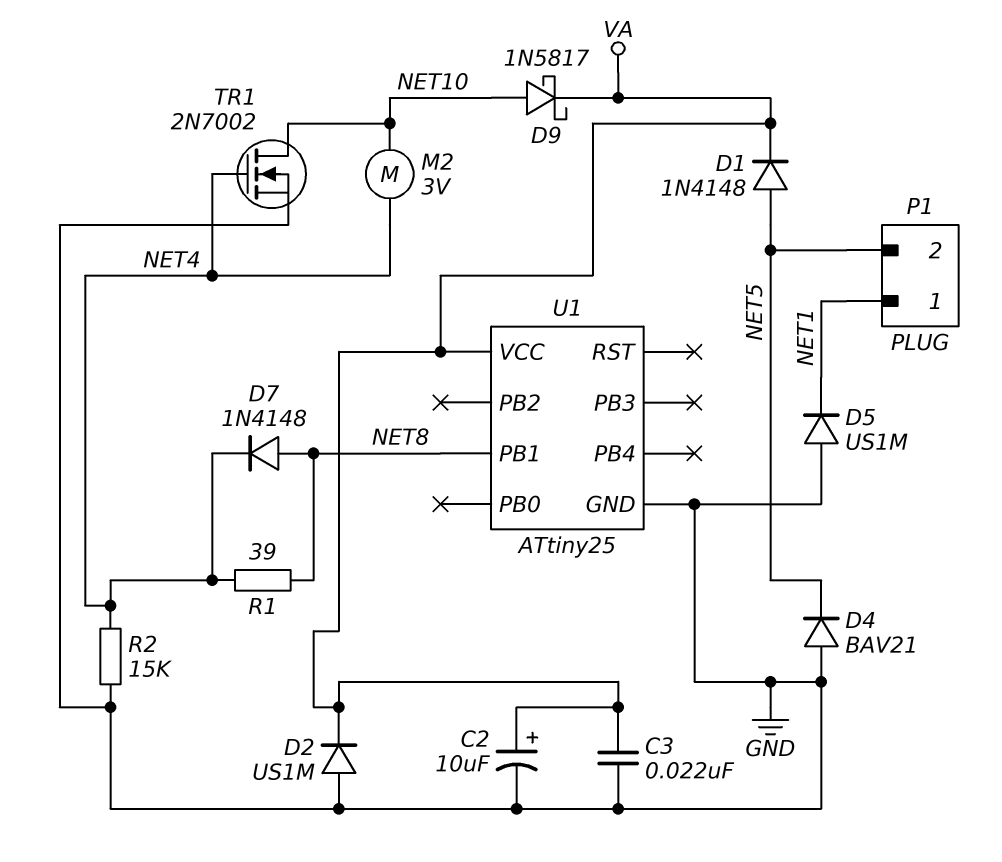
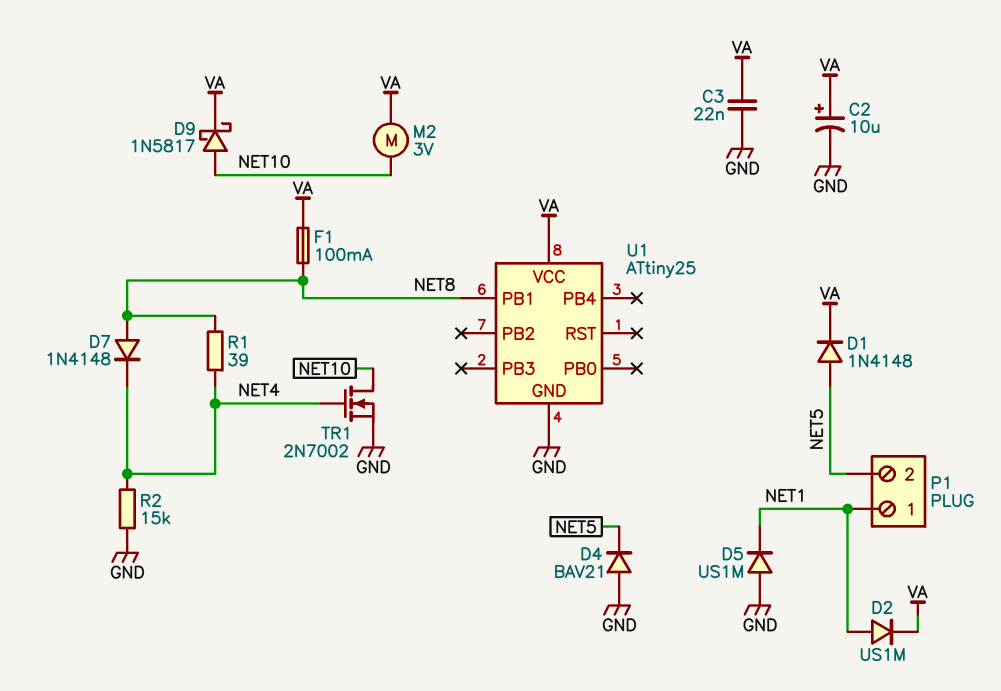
D2: diode US1M (A GND, K VA) -> diode US1M (A NET1, K VA)
F1: none -> 100mA (NET8, VA)
M2: motor 3V (NET4, NET10) -> motor 3V (NET10, VA)

